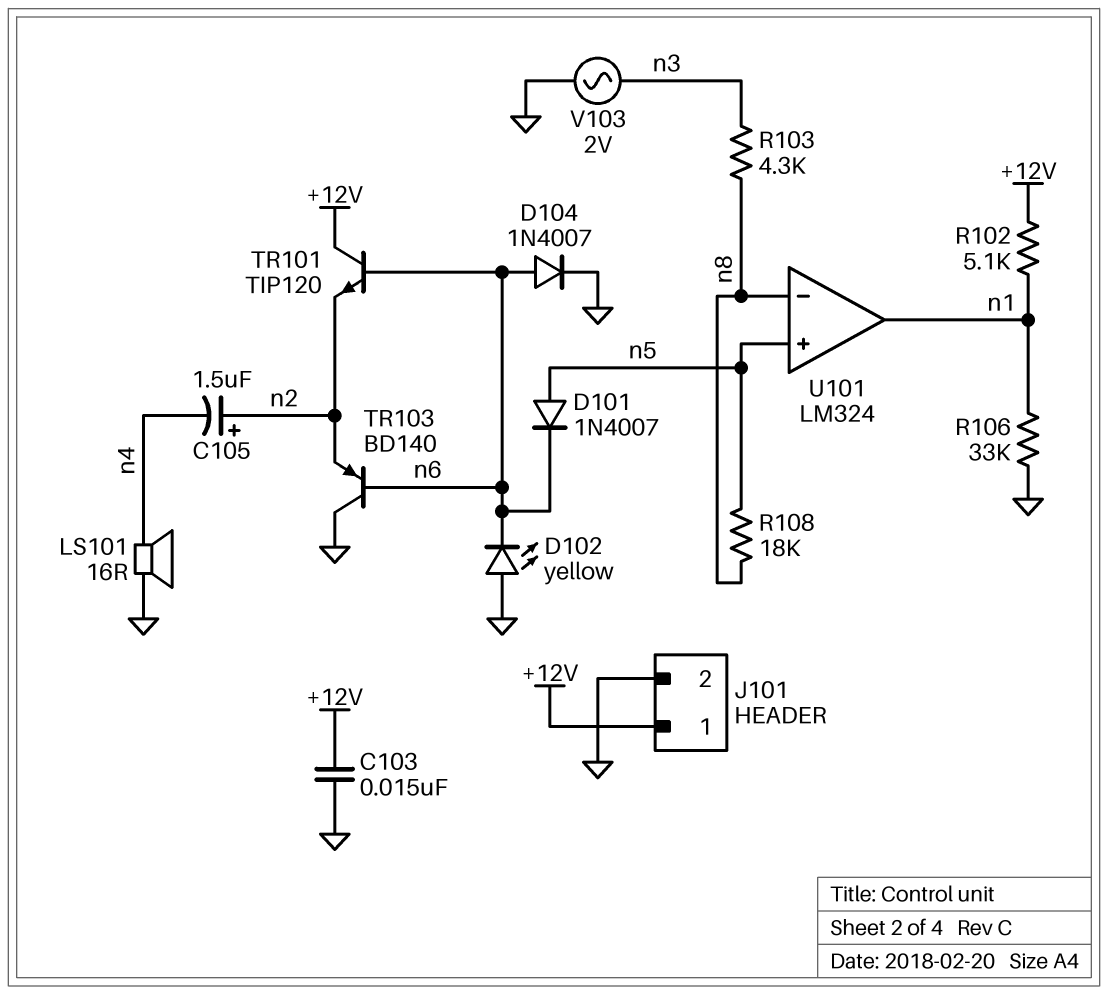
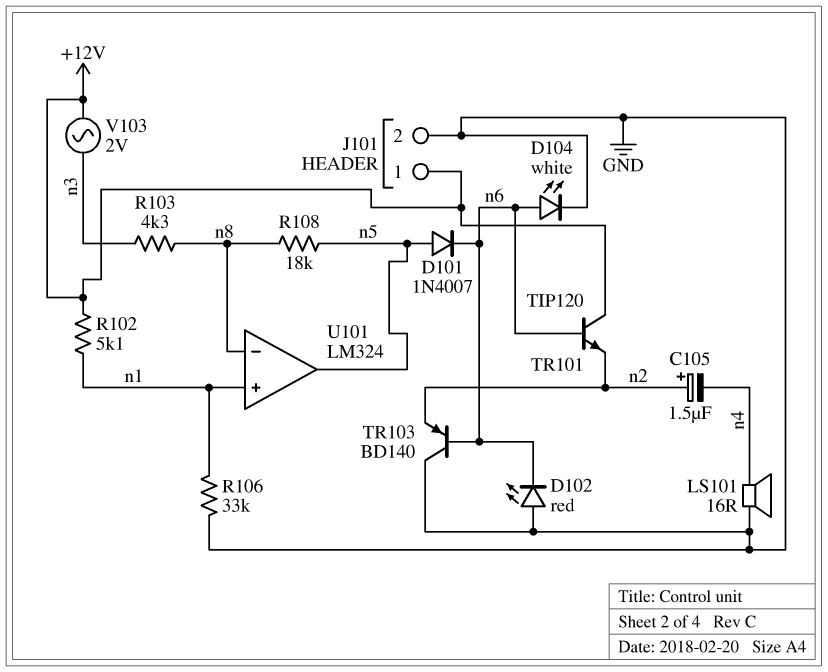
C103: 15nF (+12V, GND) -> none
D102: LED yellow (A GND, K n6) -> LED red (A GND, K n6)
D104: diode 1N4007 (A n6, K GND) -> LED white (A n6, K GND)
U101 pin in+: n5 -> n1
U101 pin out: n1 -> n5
V103: AC 2V (GND, n3) -> AC 2V (+12V, n3)

